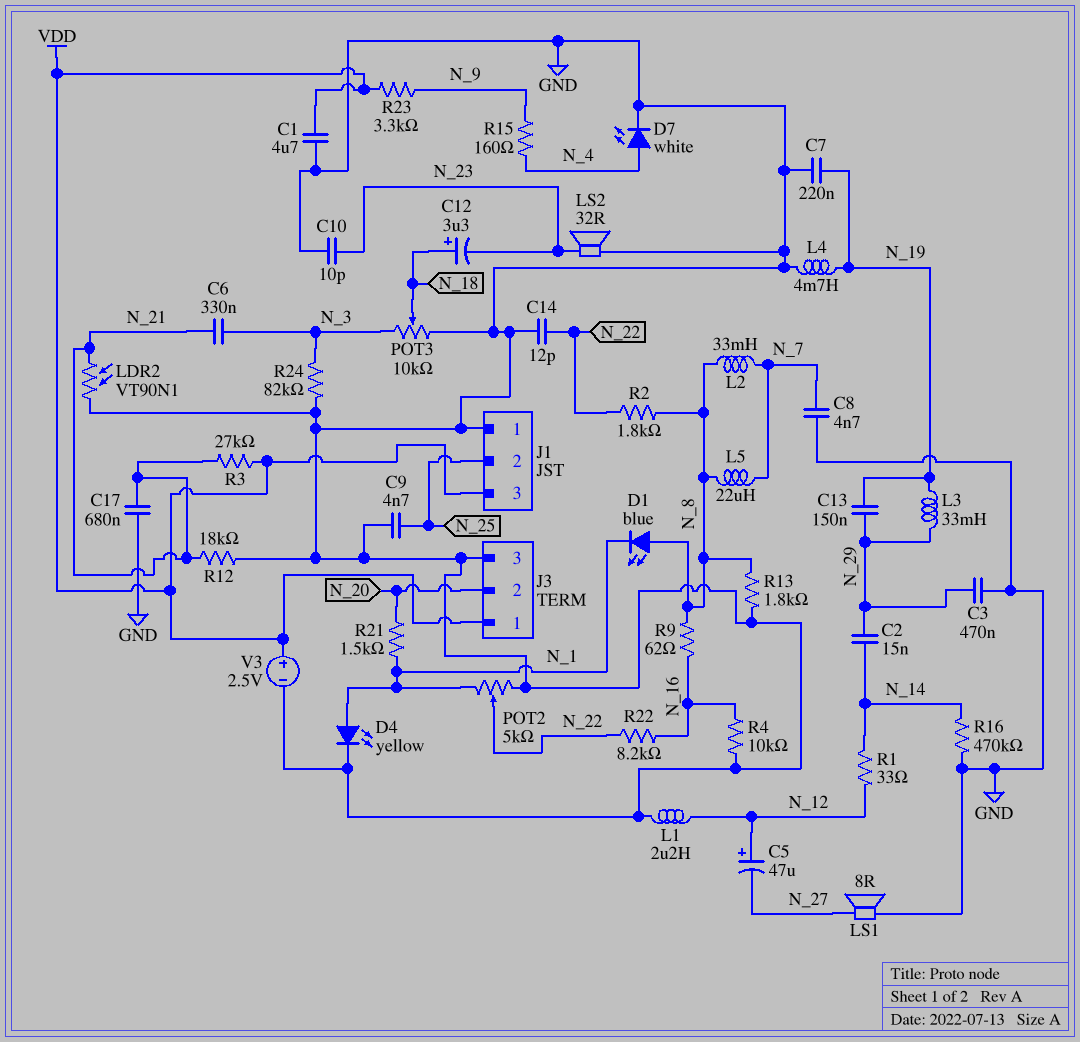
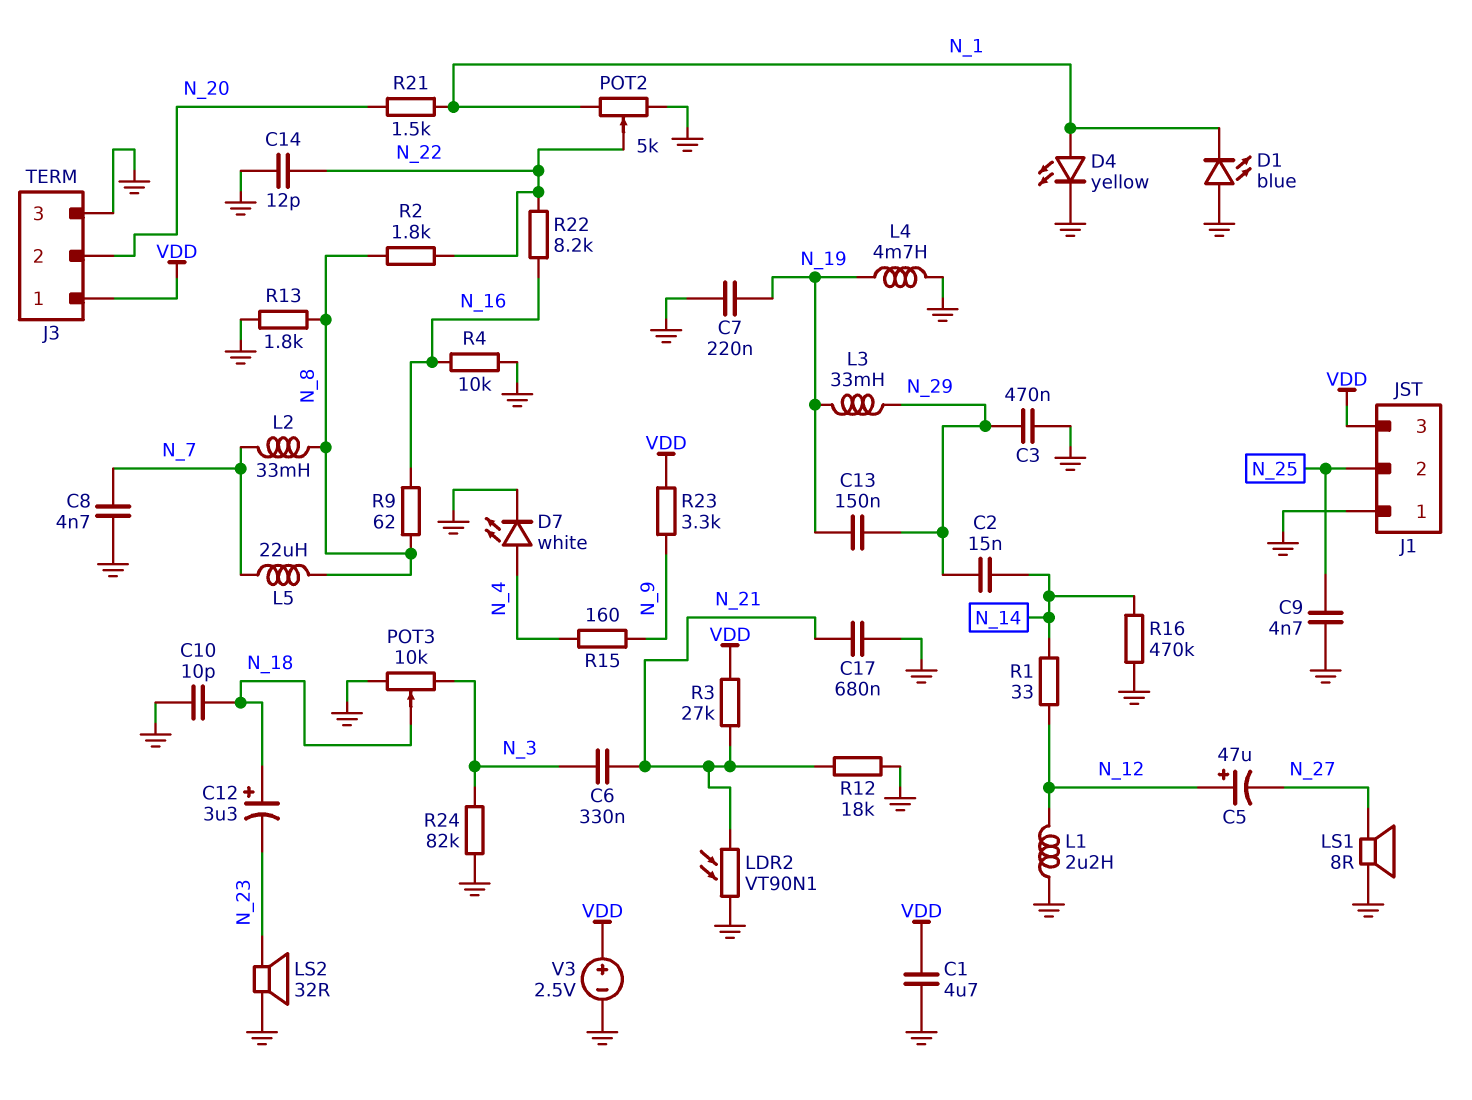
C10: 10pF (GND, N_23) -> 10pF (GND, N_18)
D1: LED blue (A N_8, K N_1) -> LED blue (A GND, K N_1)

